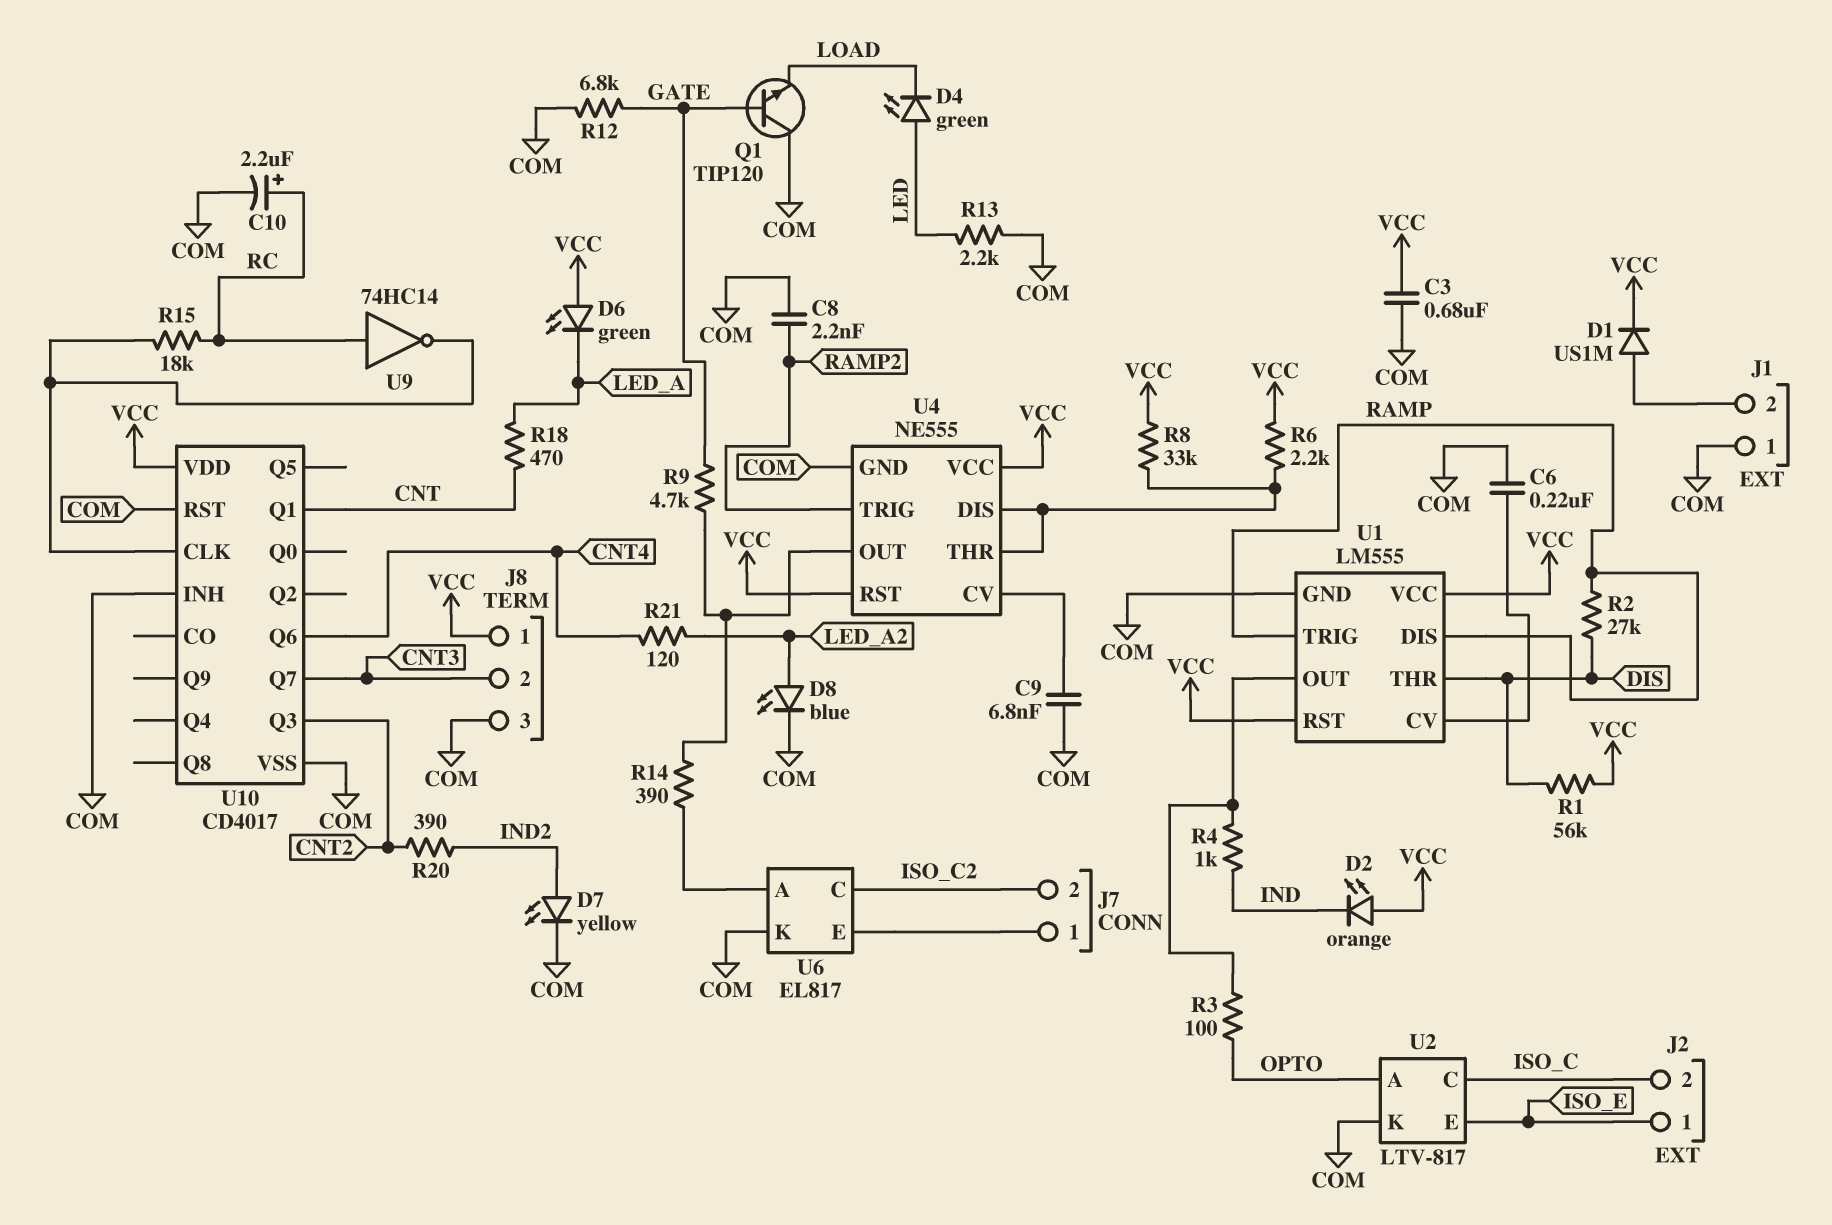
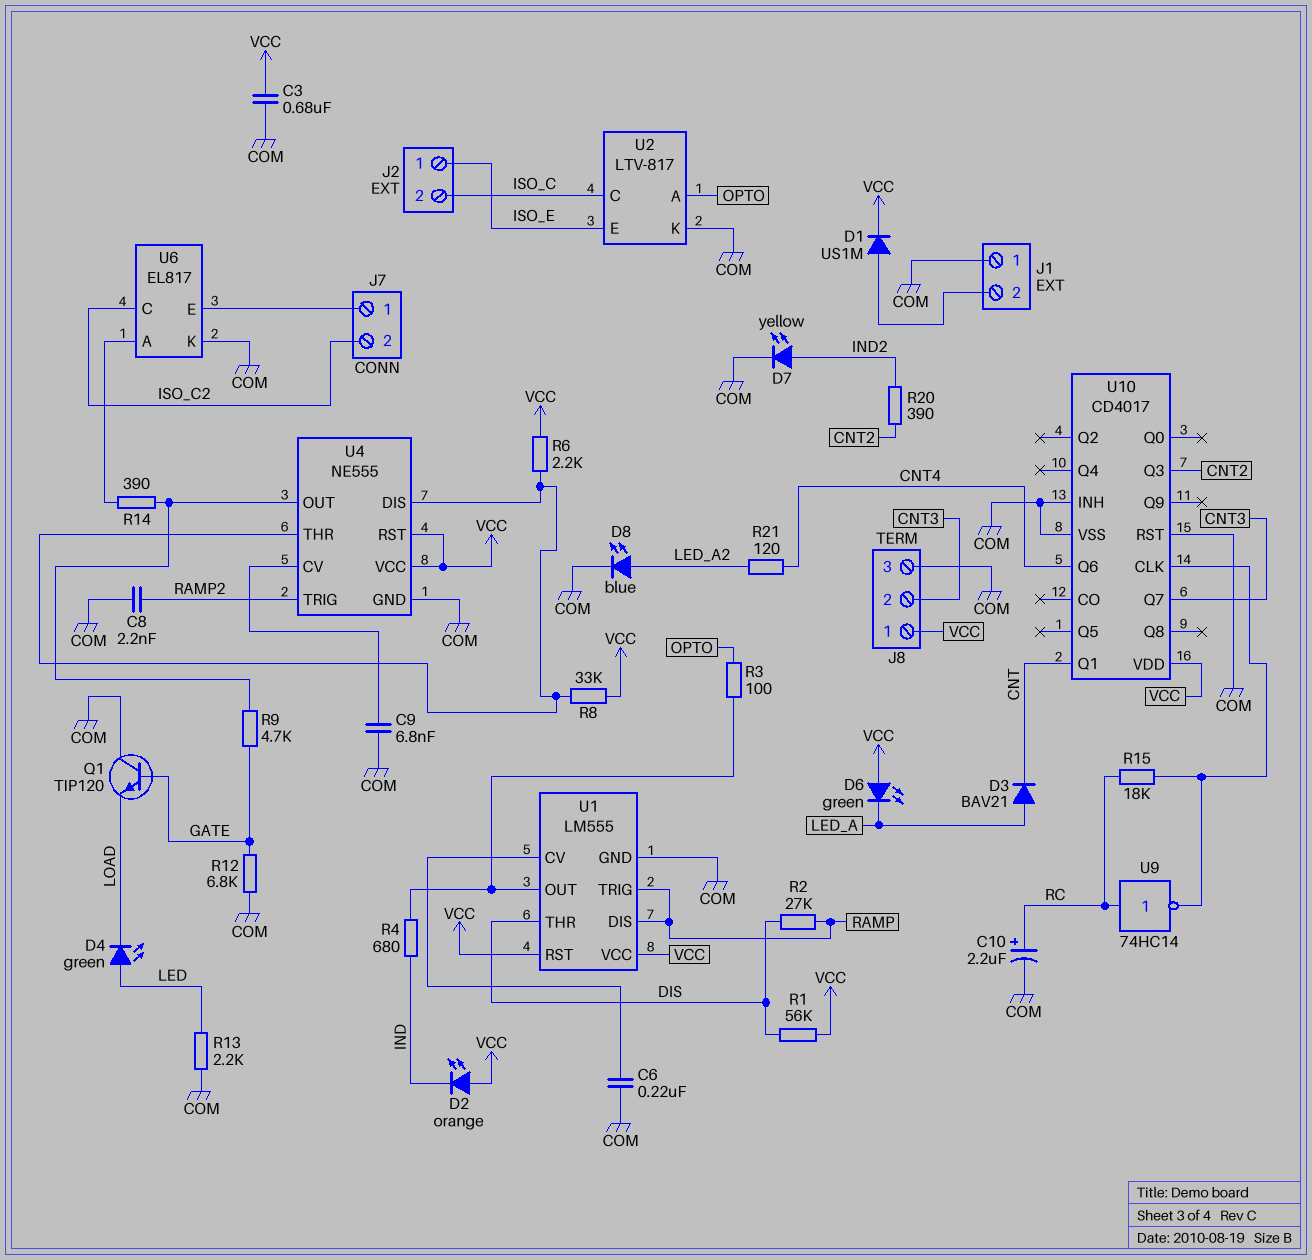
D3: none -> diode BAV21 (A LED_A, K CNT)
R4: 1k (IND, U1/OUT) -> 680 (IND, U1/OUT)
R18: 470 (CNT, LED_A) -> none

